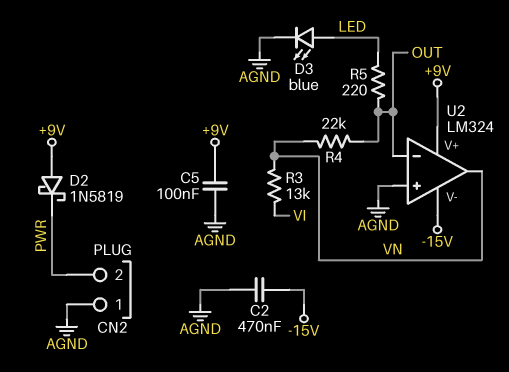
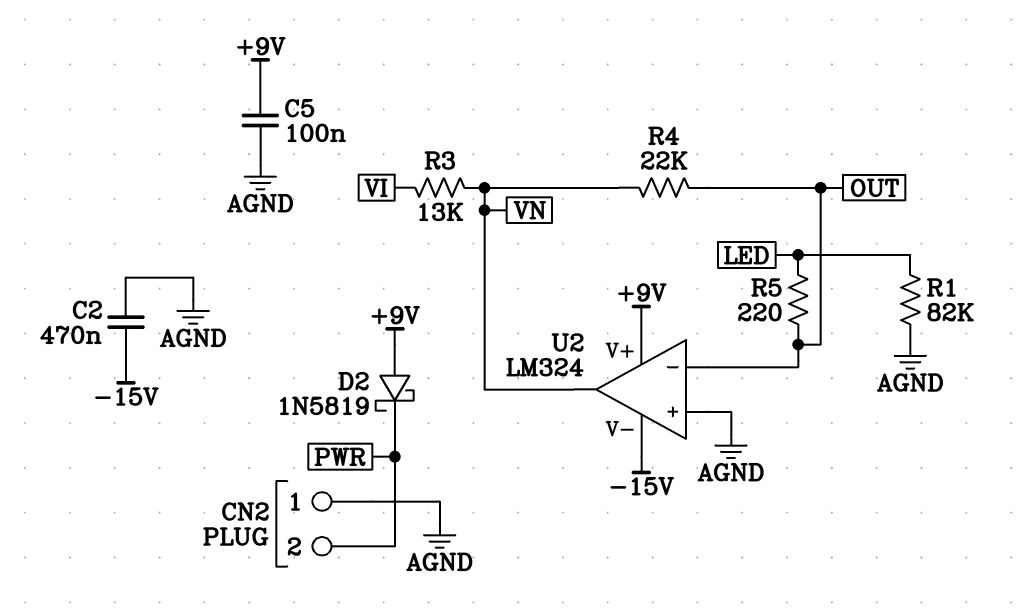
D3: LED blue (A LED, K AGND) -> none
R1: none -> 82k (AGND, LED)

